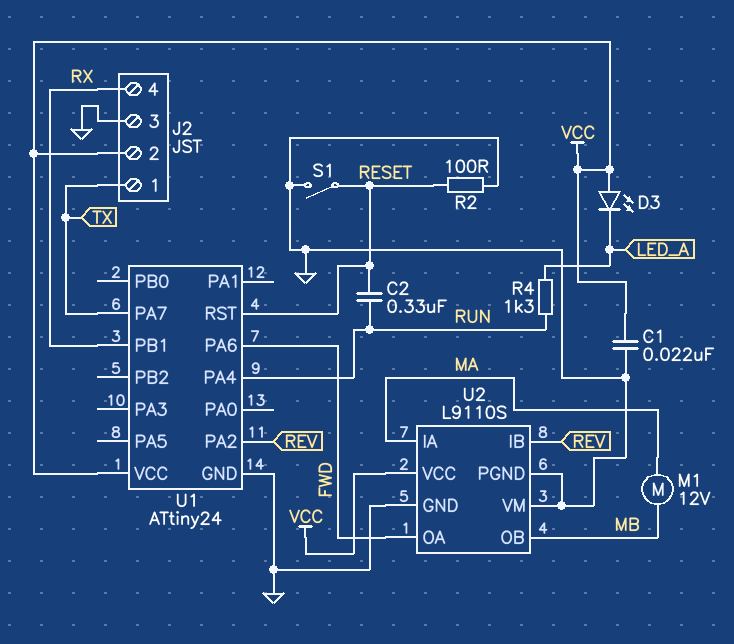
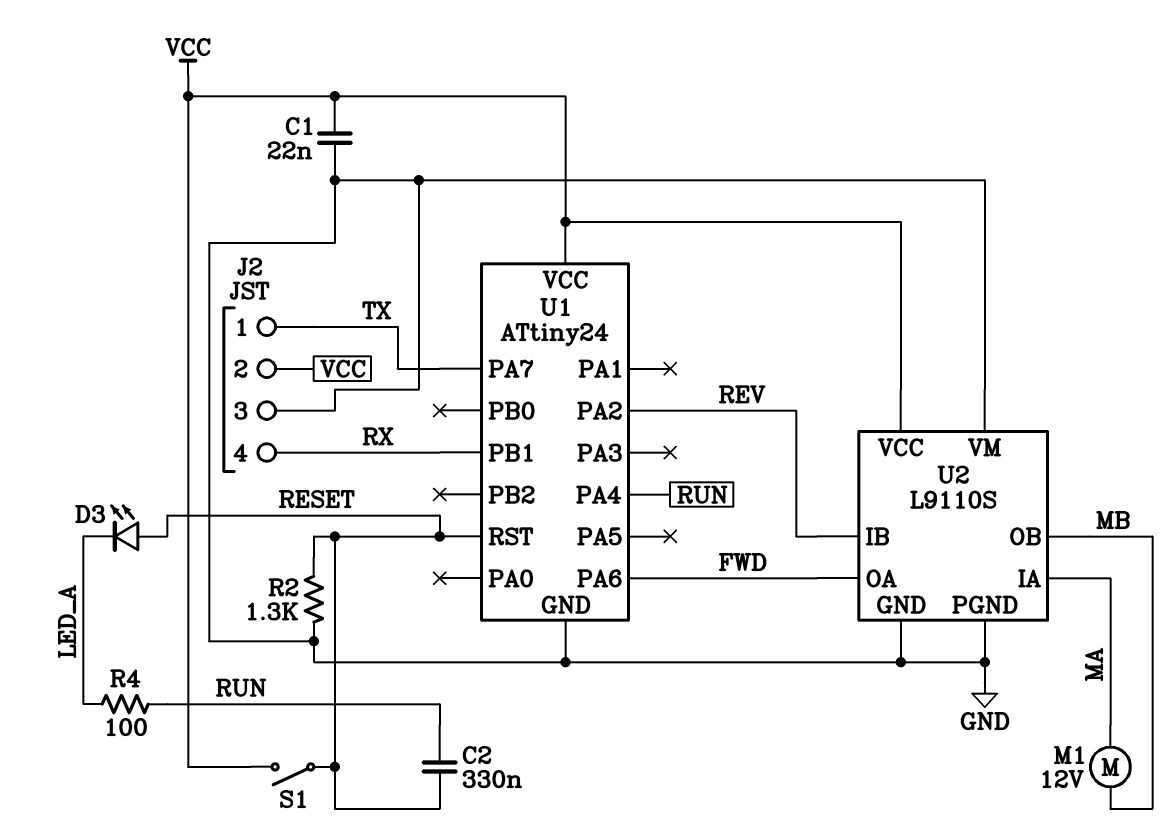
D3: LED (A VCC, K LED_A) -> LED (A RESET, K LED_A)
R2: 100 (GND, RESET) -> 1.3k (GND, RESET)
R4: 1.3k (LED_A, RUN) -> 100 (LED_A, RUN)
S1: switch (GND, RESET) -> switch (RESET, VCC)

